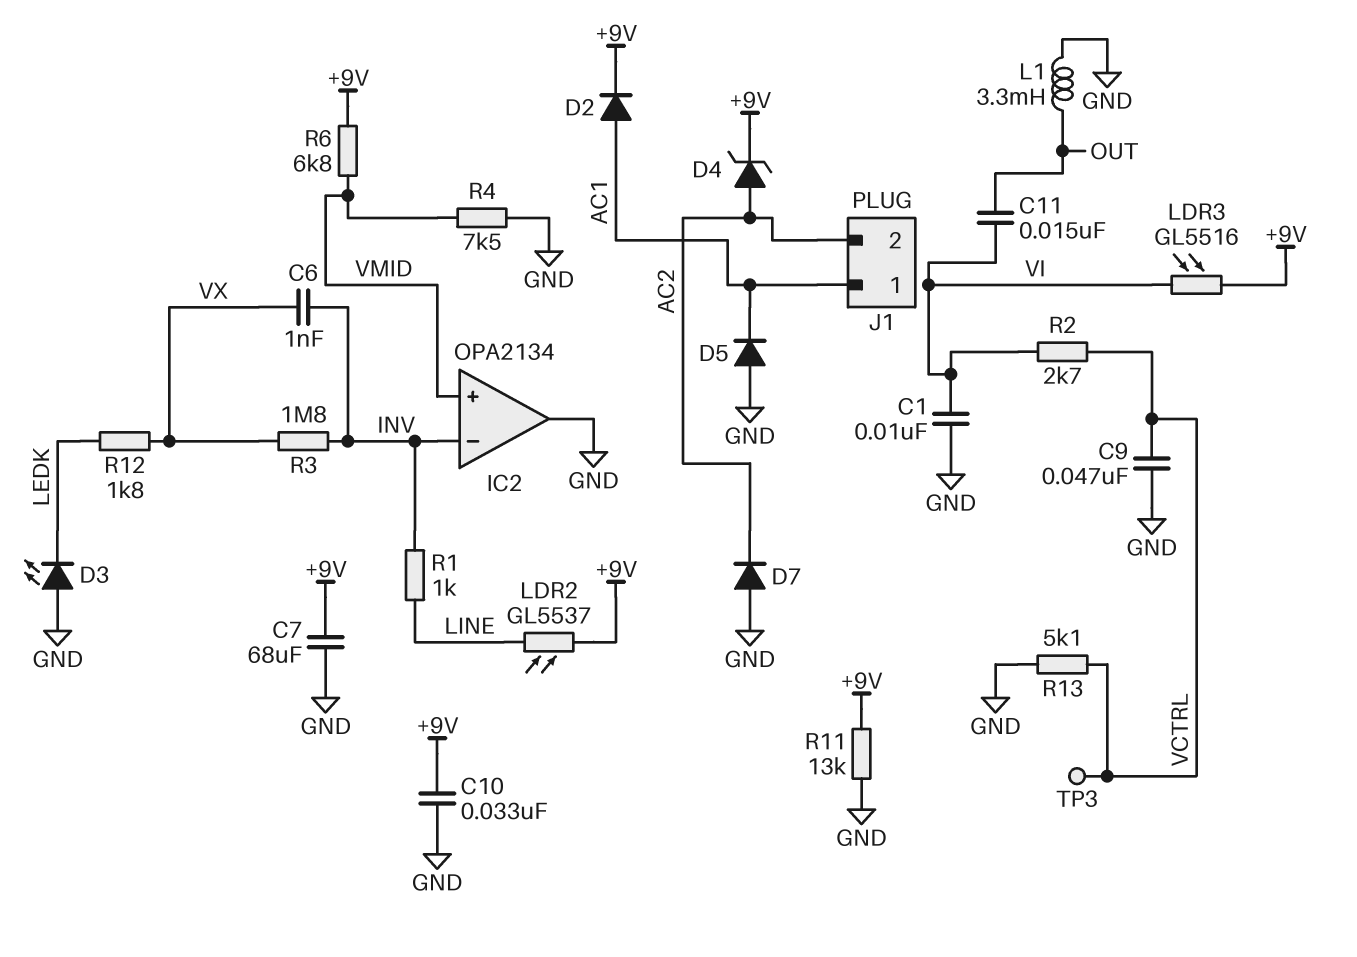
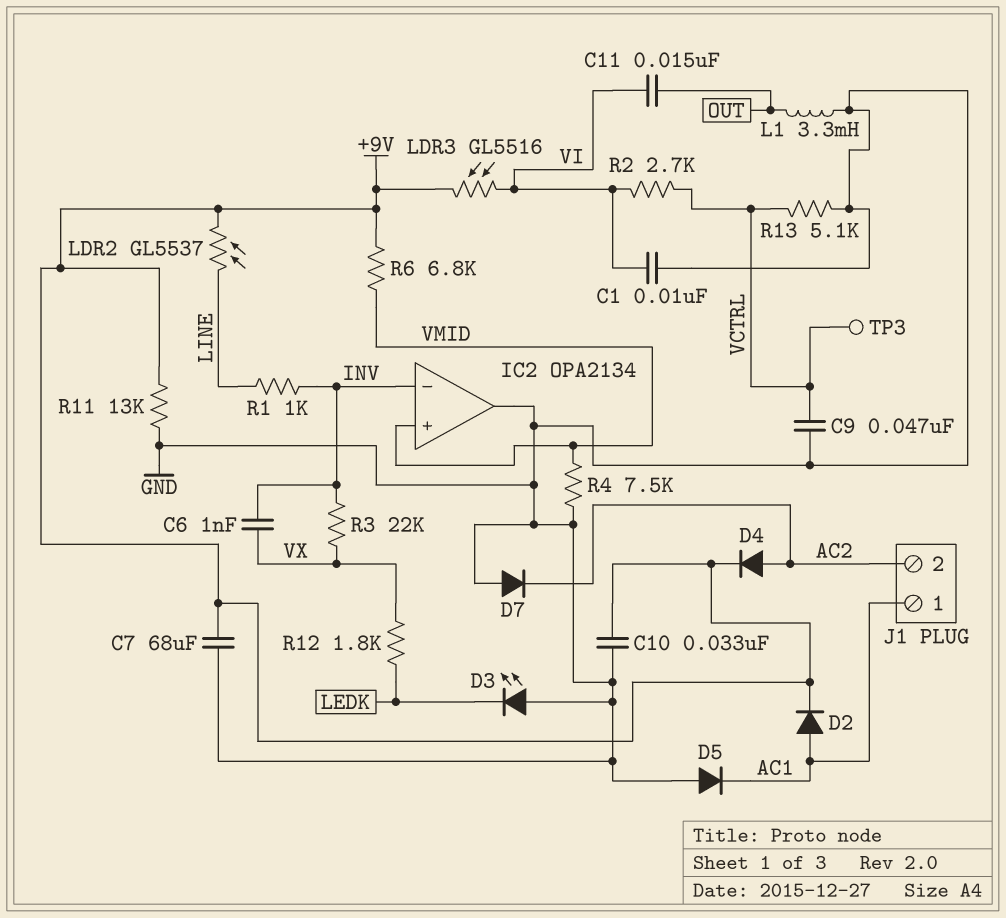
D4: zener (A AC2, K +9V) -> diode (A AC2, K +9V)
R3: 1.8M (INV, VX) -> 22k (INV, VX)

